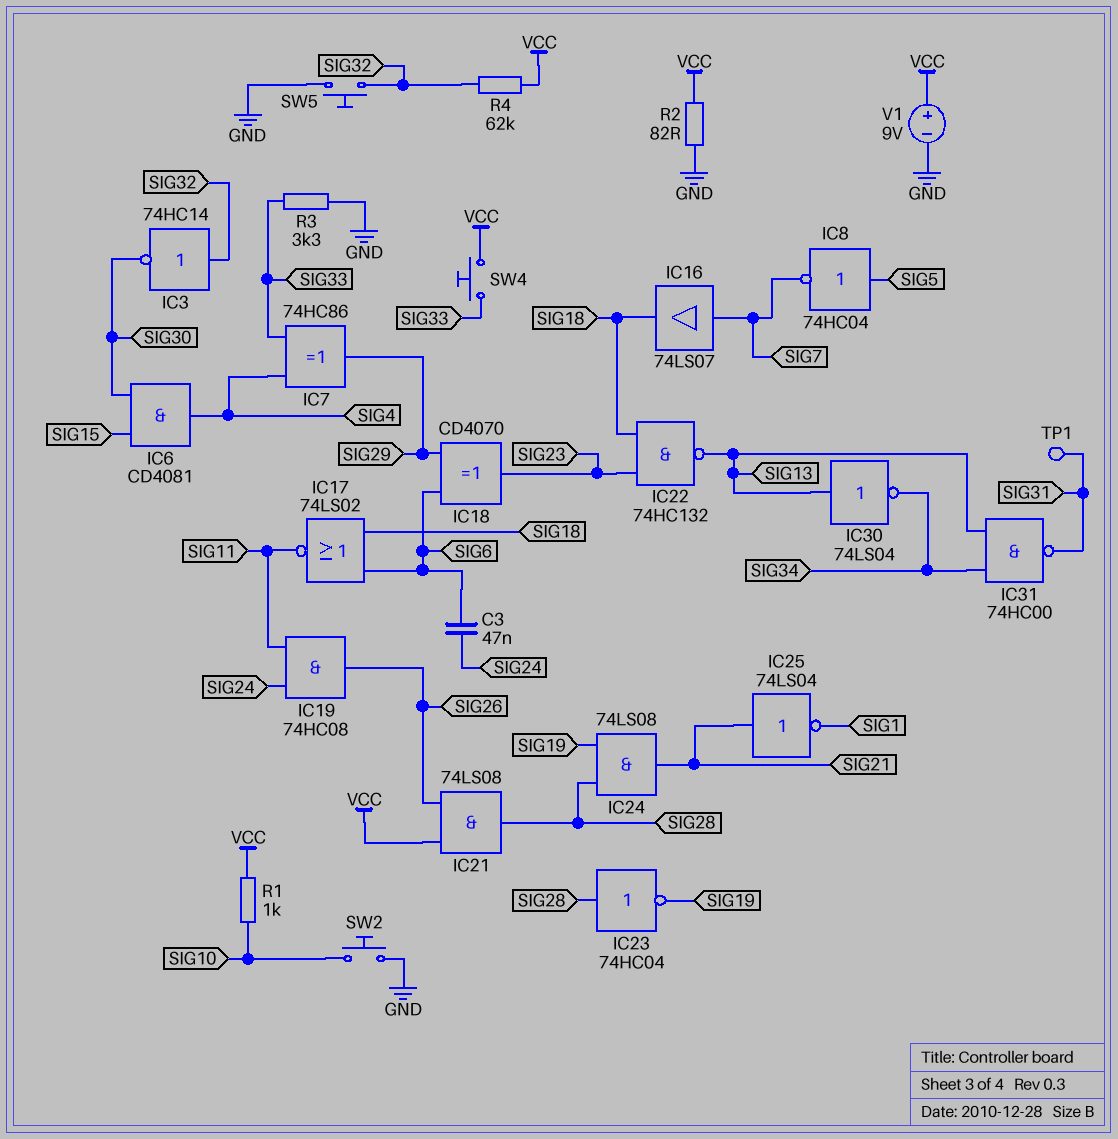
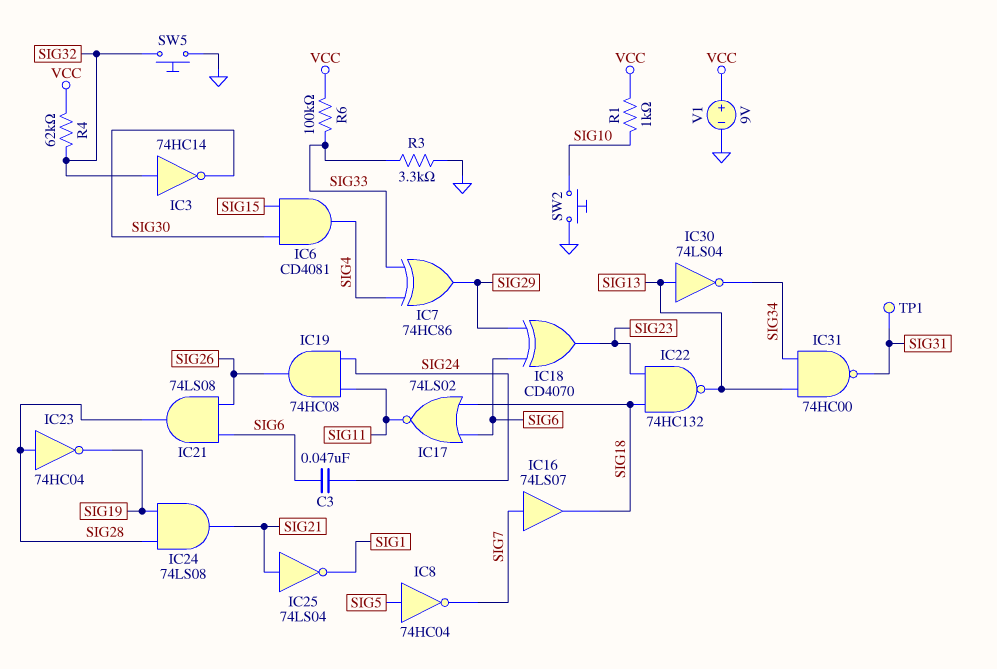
IC21: AND 74LS08 (in SIG26, in VCC, out SIG28) -> AND 74LS08 (in SIG6, in SIG26, out SIG28)
R2: 82 (GND, VCC) -> none
R6: none -> 100k (SIG33, VCC)
SW4: button (SIG33, VCC) -> none

